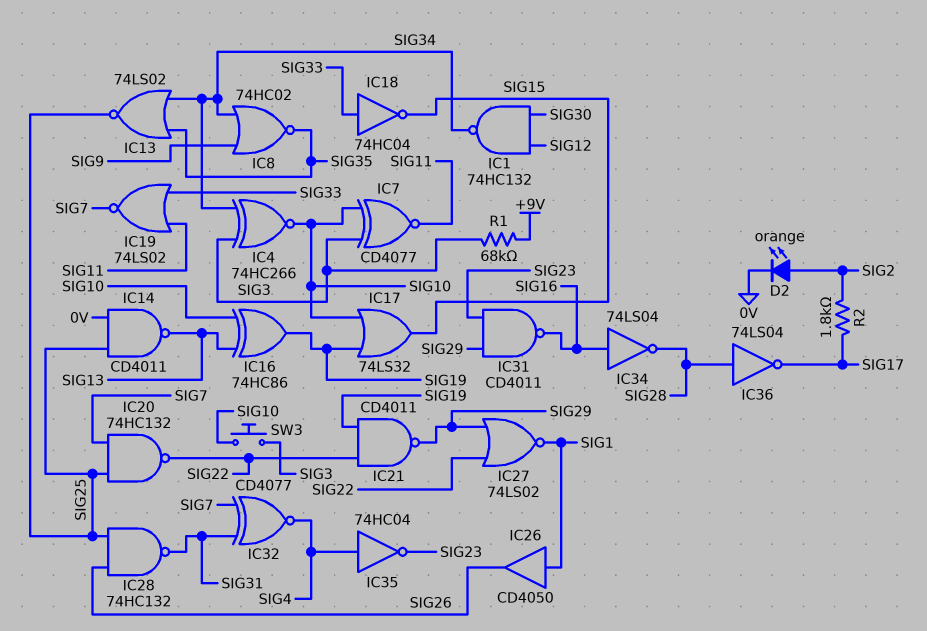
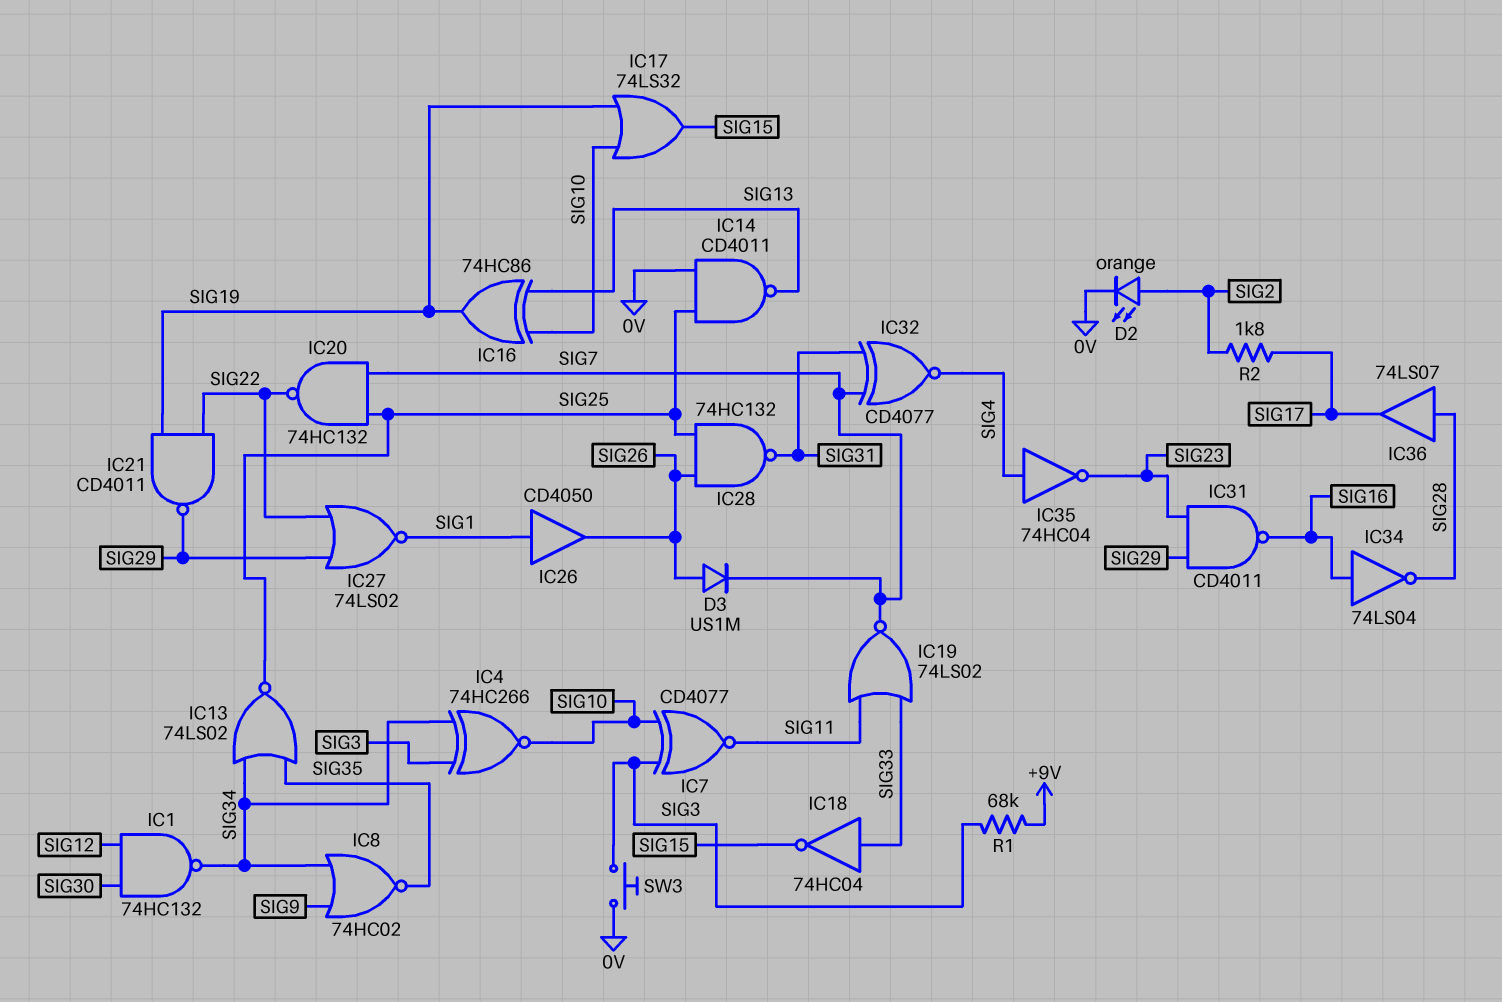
D3: none -> diode US1M (A SIG26, K SIG7)
IC36: NOT 74LS04 (in SIG28, out SIG17) -> buffer 74LS07 (in SIG28, out SIG17)
SW3: button (SIG3, SIG10) -> button (0V, SIG3)

